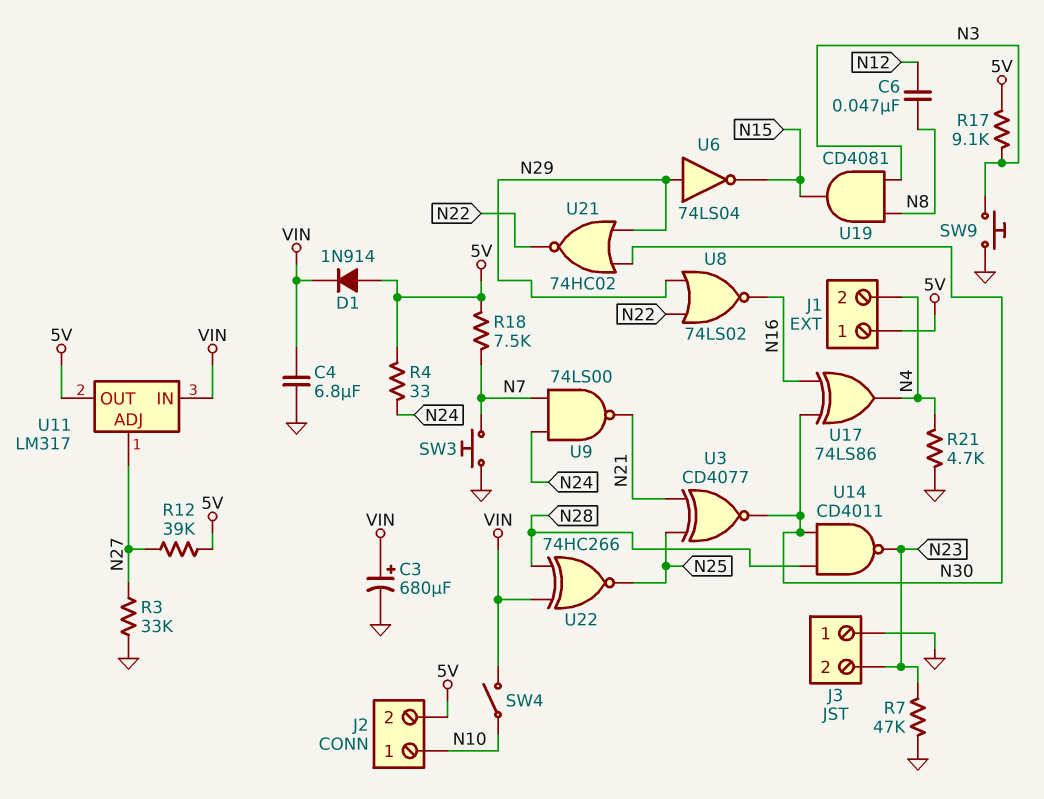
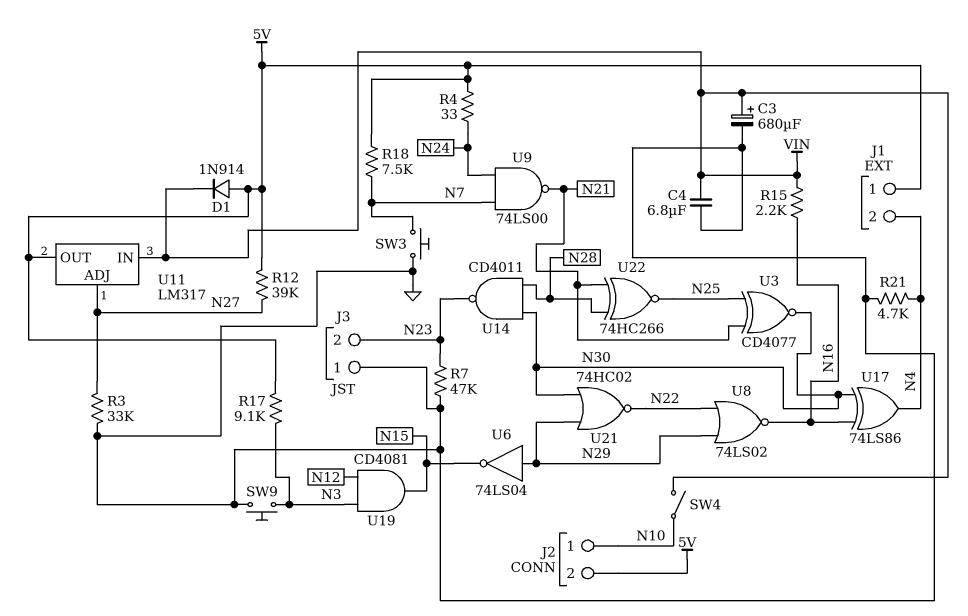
C6: 47nF (N8, N12) -> none
R15: none -> 2.2k (N16, VIN)
U19: AND CD4081 (in N3, in N8, out N15) -> AND CD4081 (in N3, in N12, out N15)
U22: XNOR 74HC266 (in N28, in VIN, out N25) -> XNOR 74HC266 (in N21, in N28, out N25)

